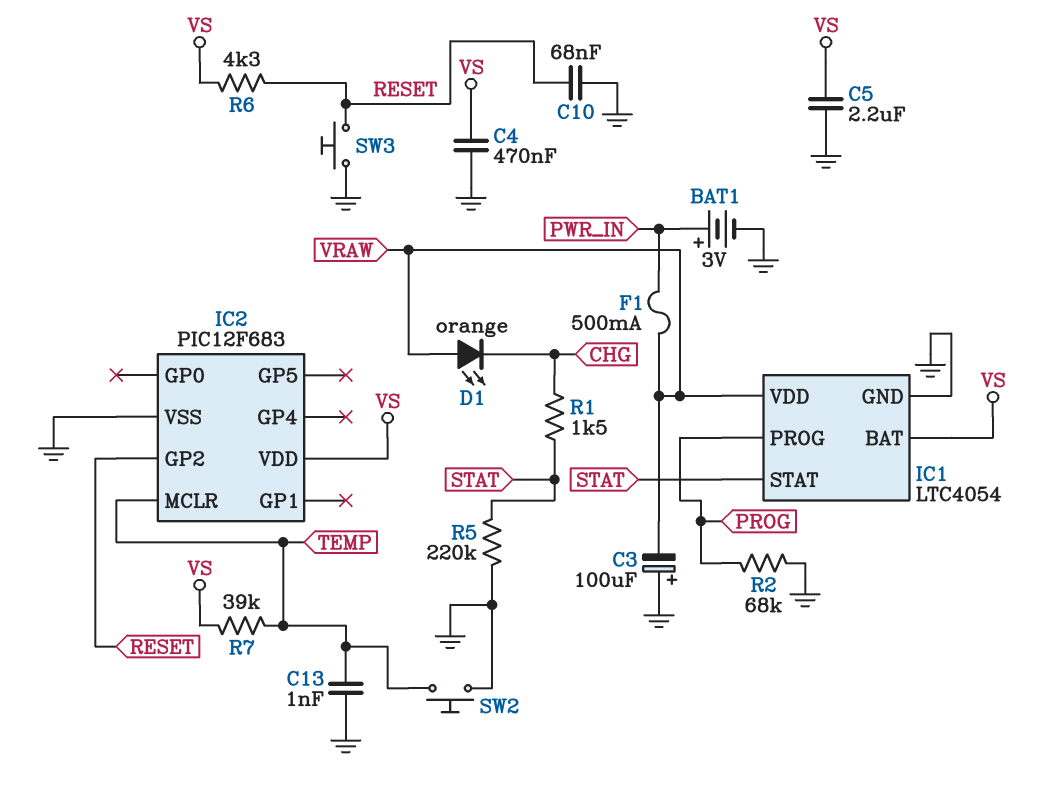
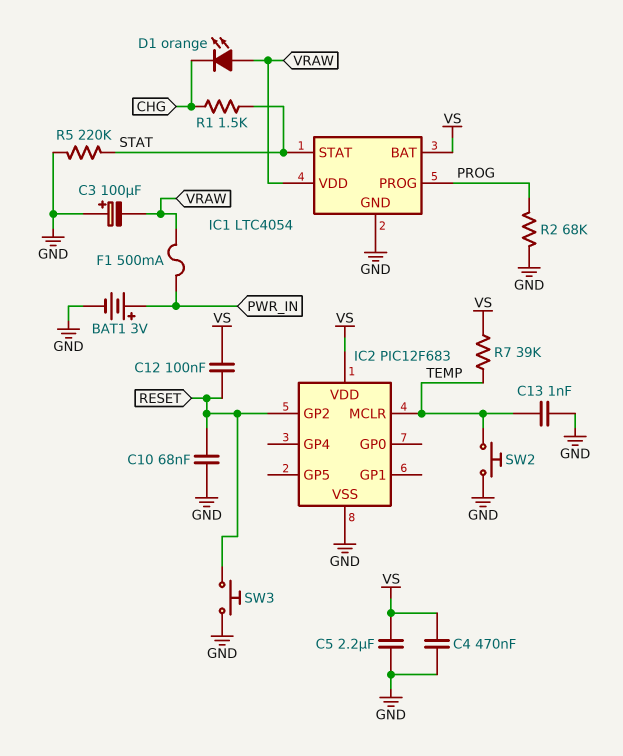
C12: none -> 100nF (RESET, VS)
R6: 4.3k (RESET, VS) -> none

